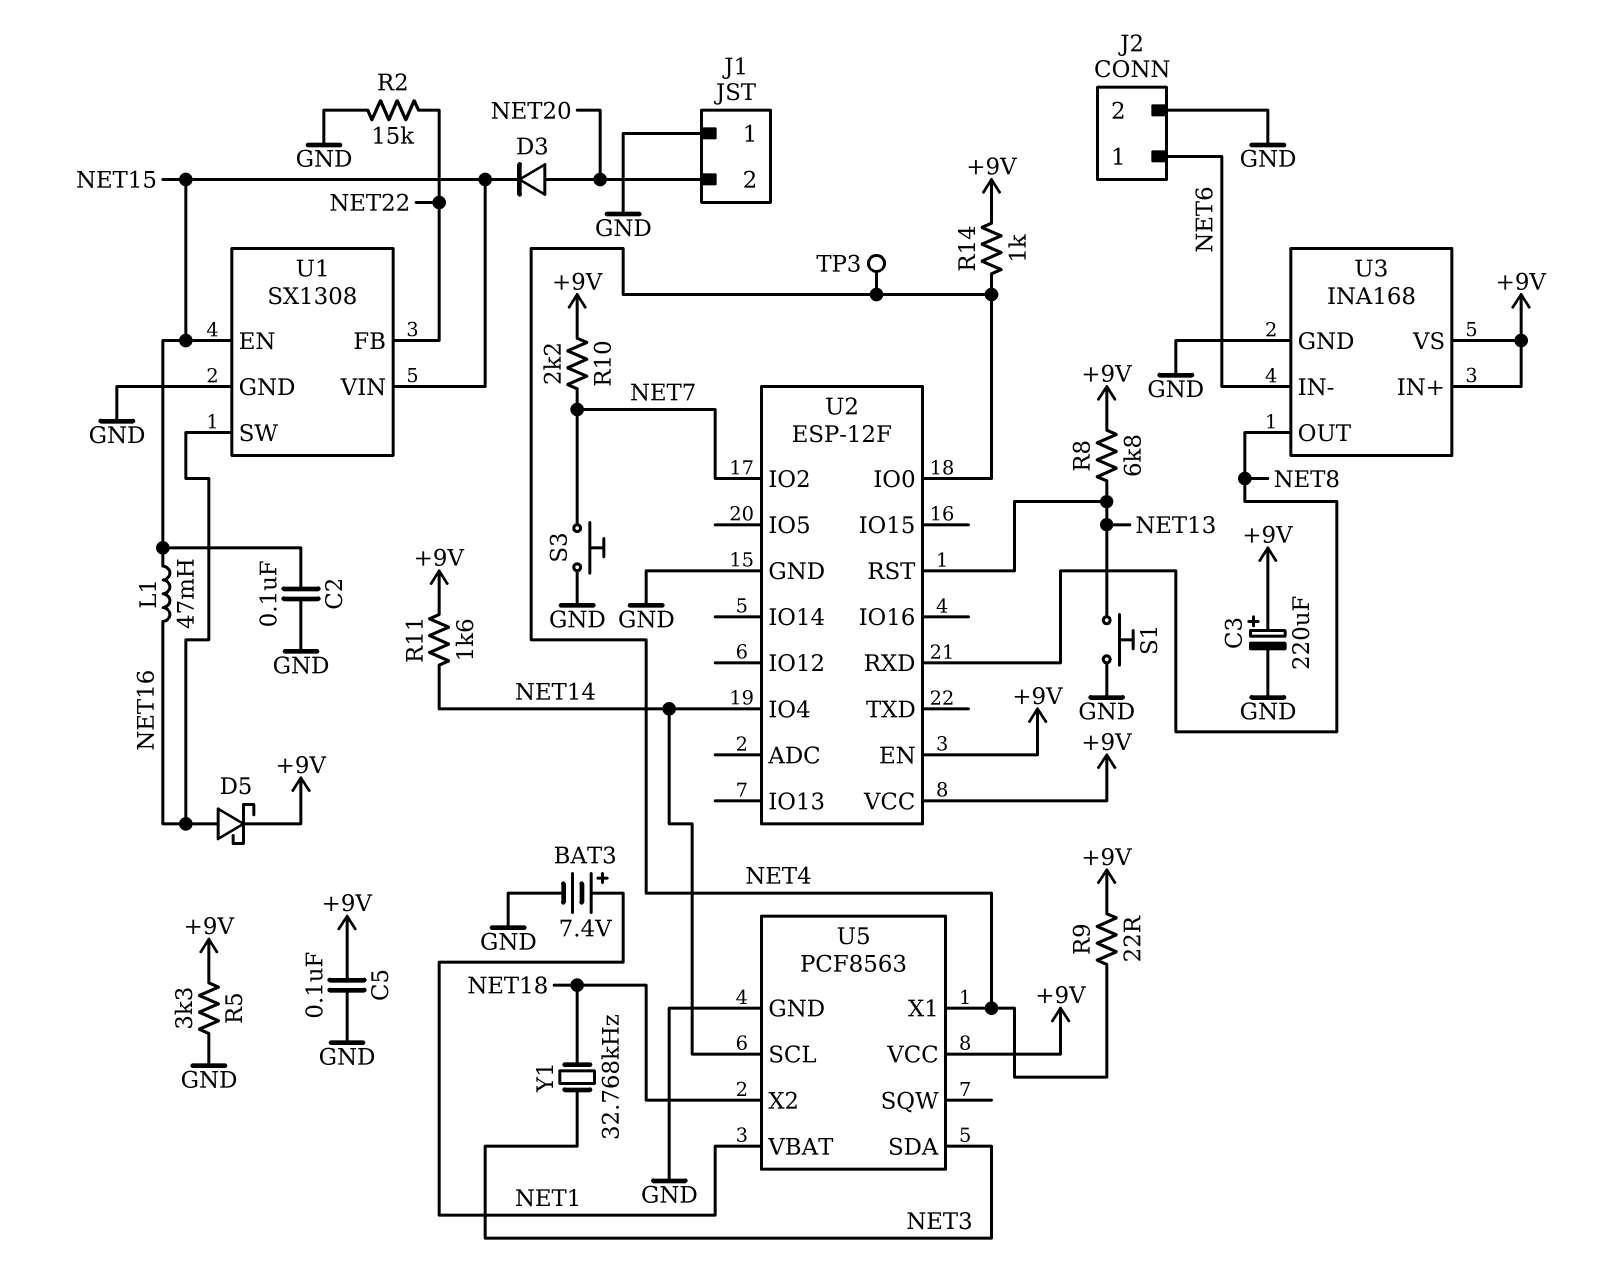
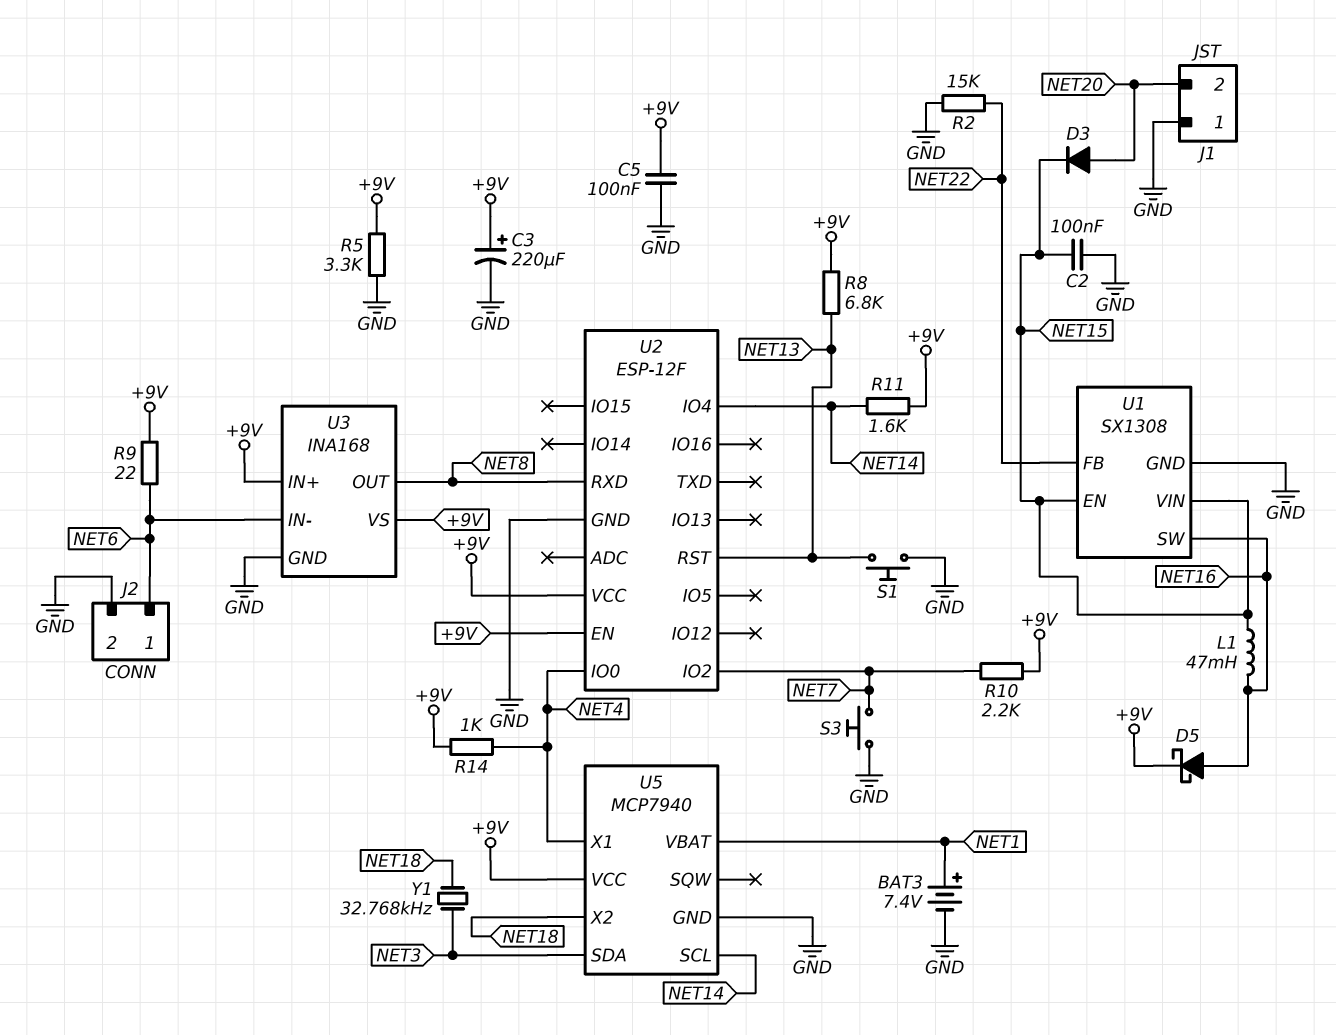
R9: 22 (+9V, NET4) -> 22 (+9V, NET6)
TP3: test point (NET4) -> none
U5: PCF8563 -> MCP7940

